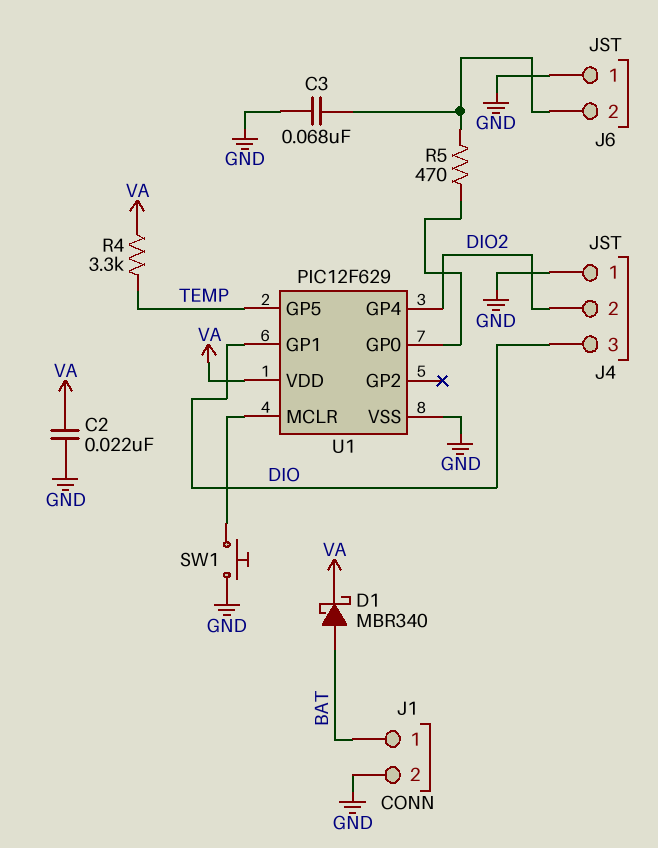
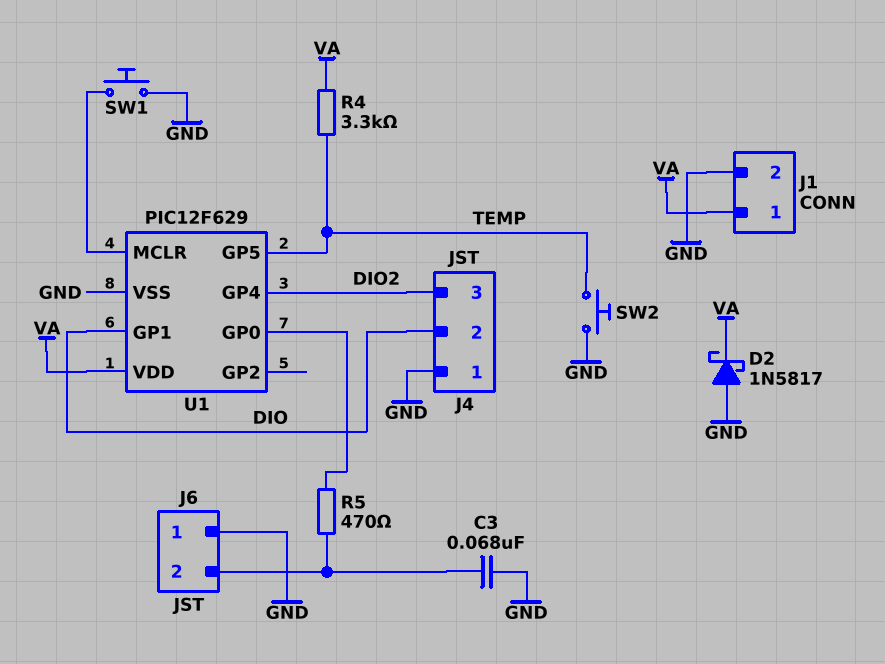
C2: 22nF (GND, VA) -> none
D1: schottky MBR340 (A BAT, K VA) -> none
D2: none -> schottky 1N5817 (A GND, K VA)
J1 pin 1: BAT -> VA
J4 pin 2: DIO2 -> DIO
J4 pin 3: DIO -> DIO2
SW2: none -> button (GND, TEMP)

